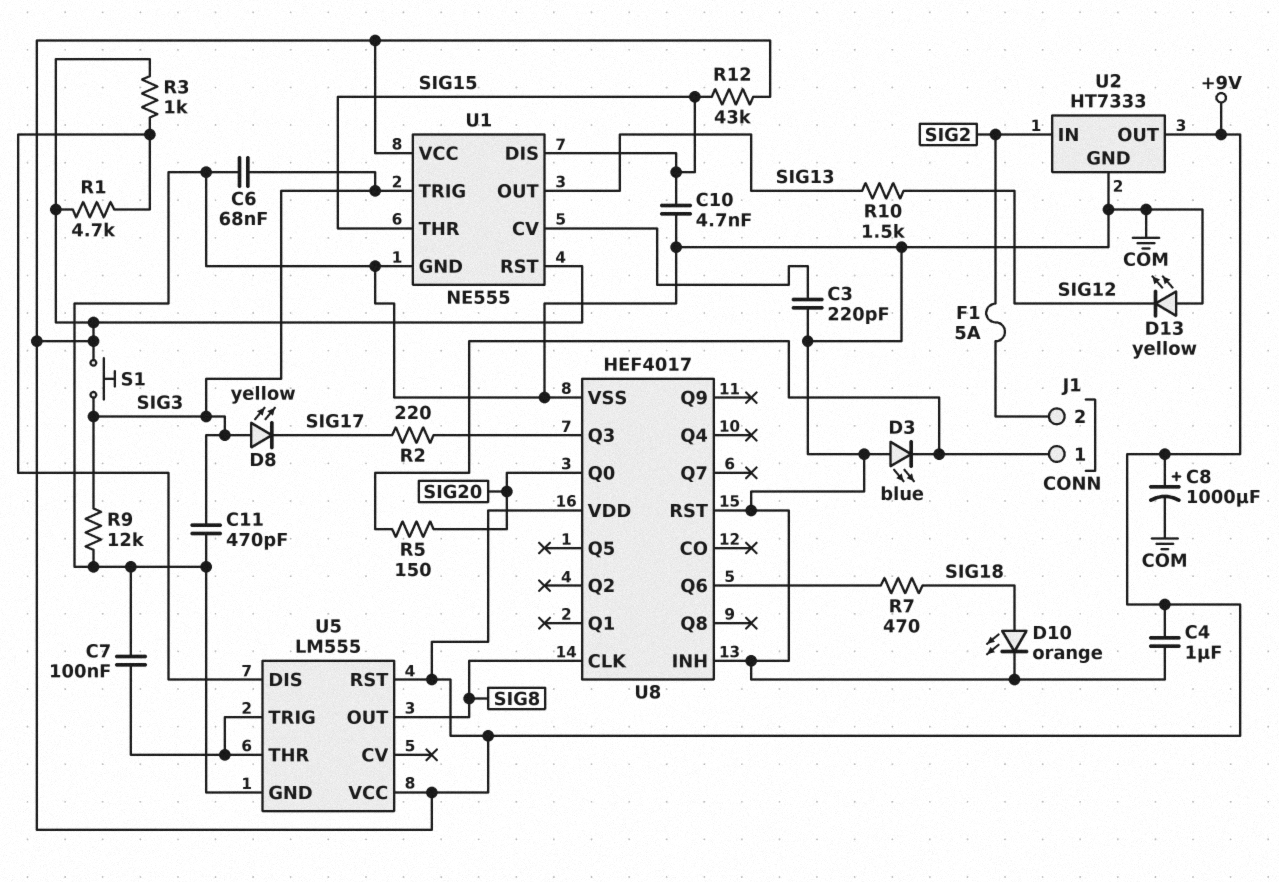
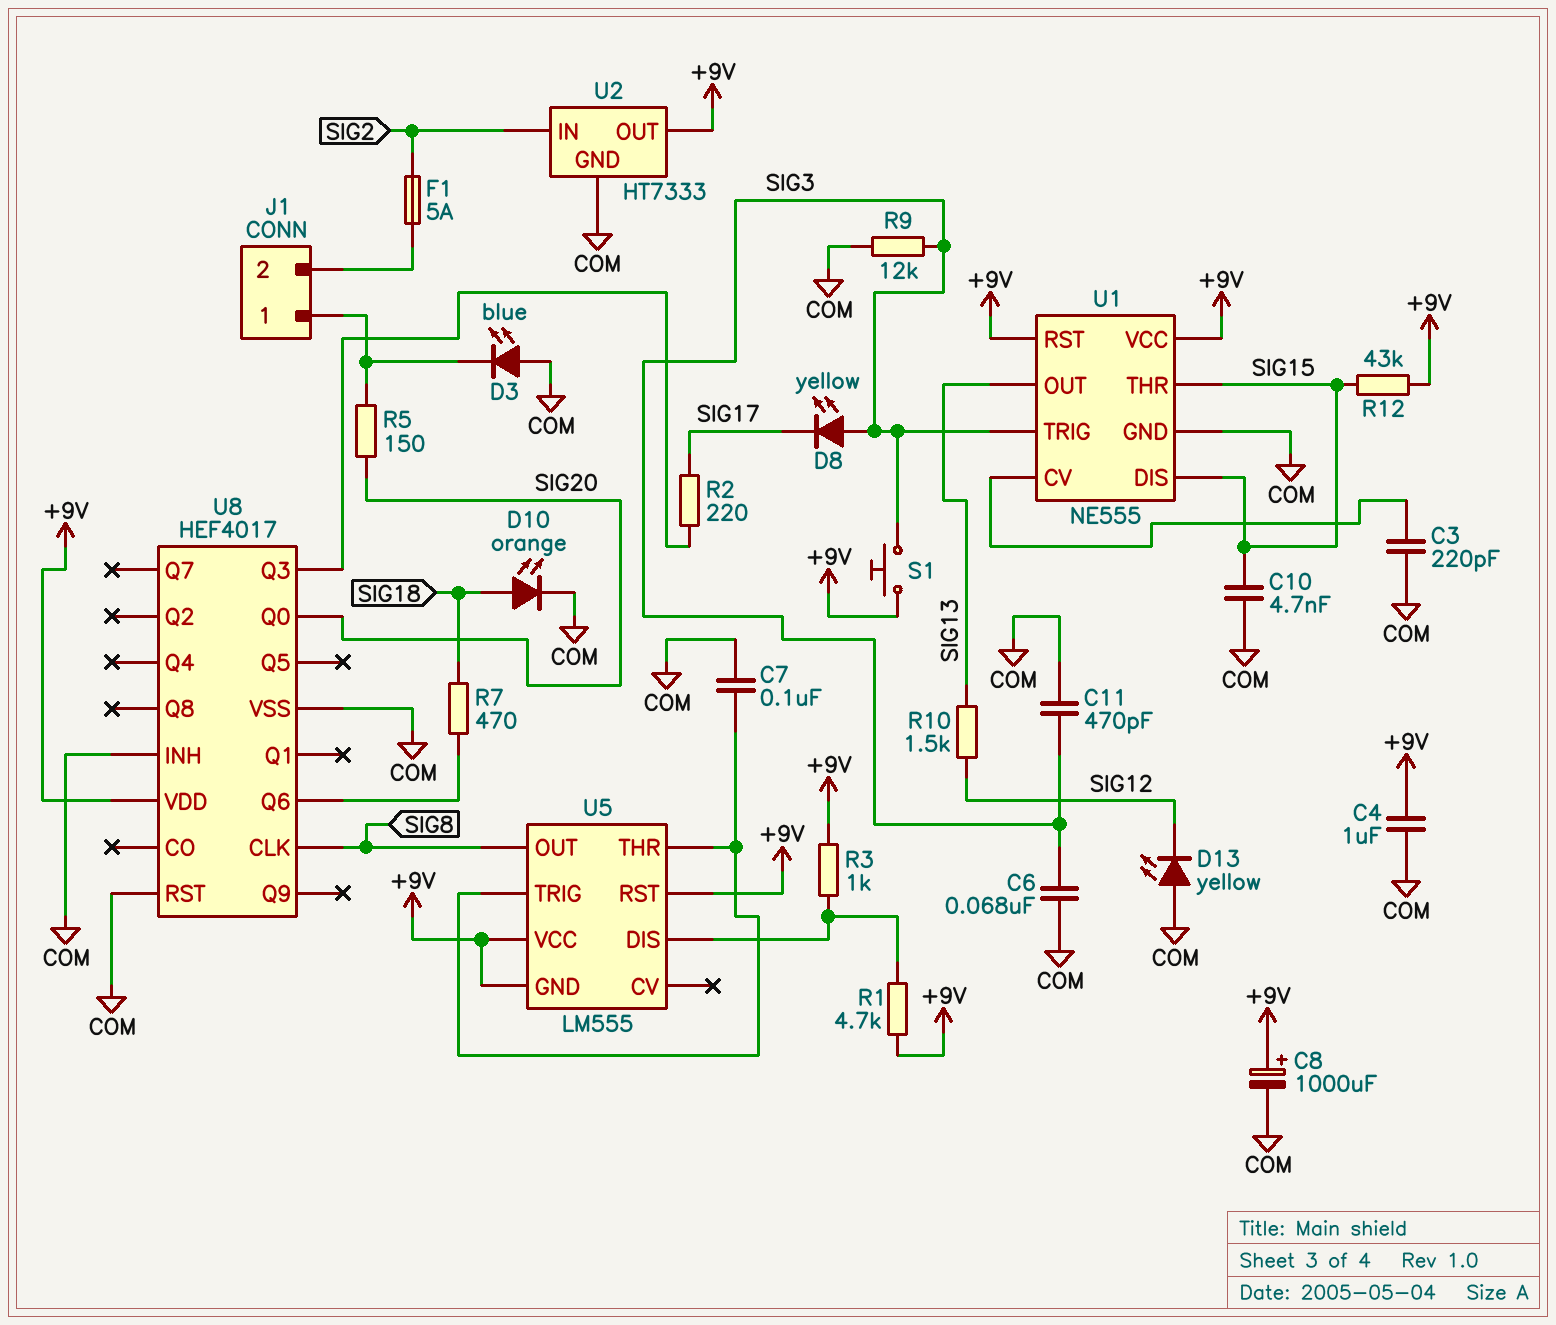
U5 pin GND: COM -> +9V

